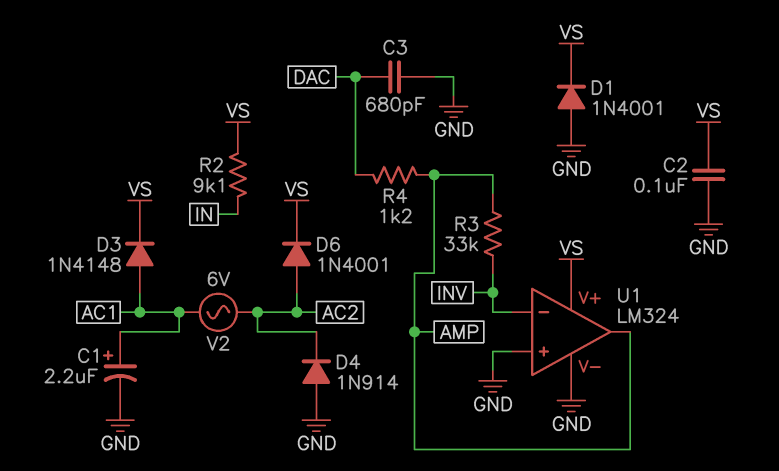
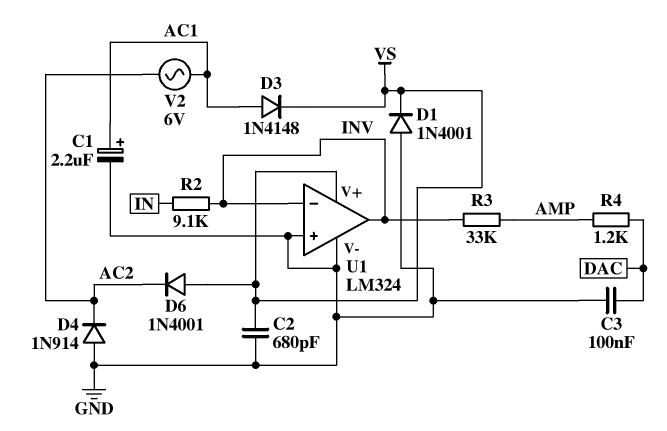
C2: 100nF (GND, VS) -> 680pF (GND, VS)
C3: 680pF (DAC, GND) -> 100nF (DAC, GND)
D6: diode 1N4001 (A AC2, K VS) -> diode 1N4001 (A VS, K AC2)
R2: 9.1k (IN, VS) -> 9.1k (IN, INV)
U1 pin out: AMP -> INV

